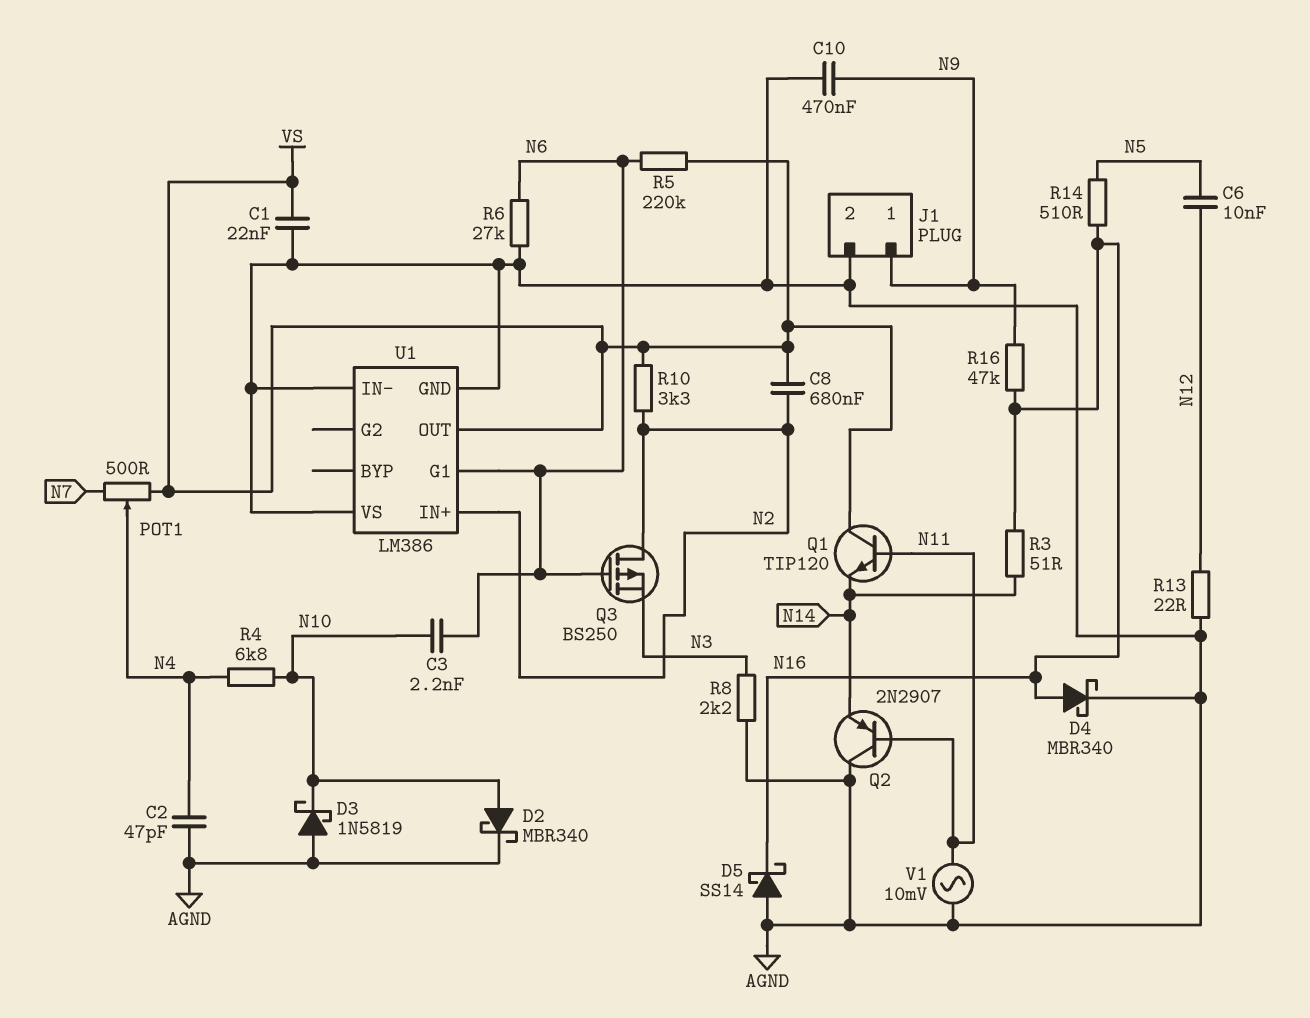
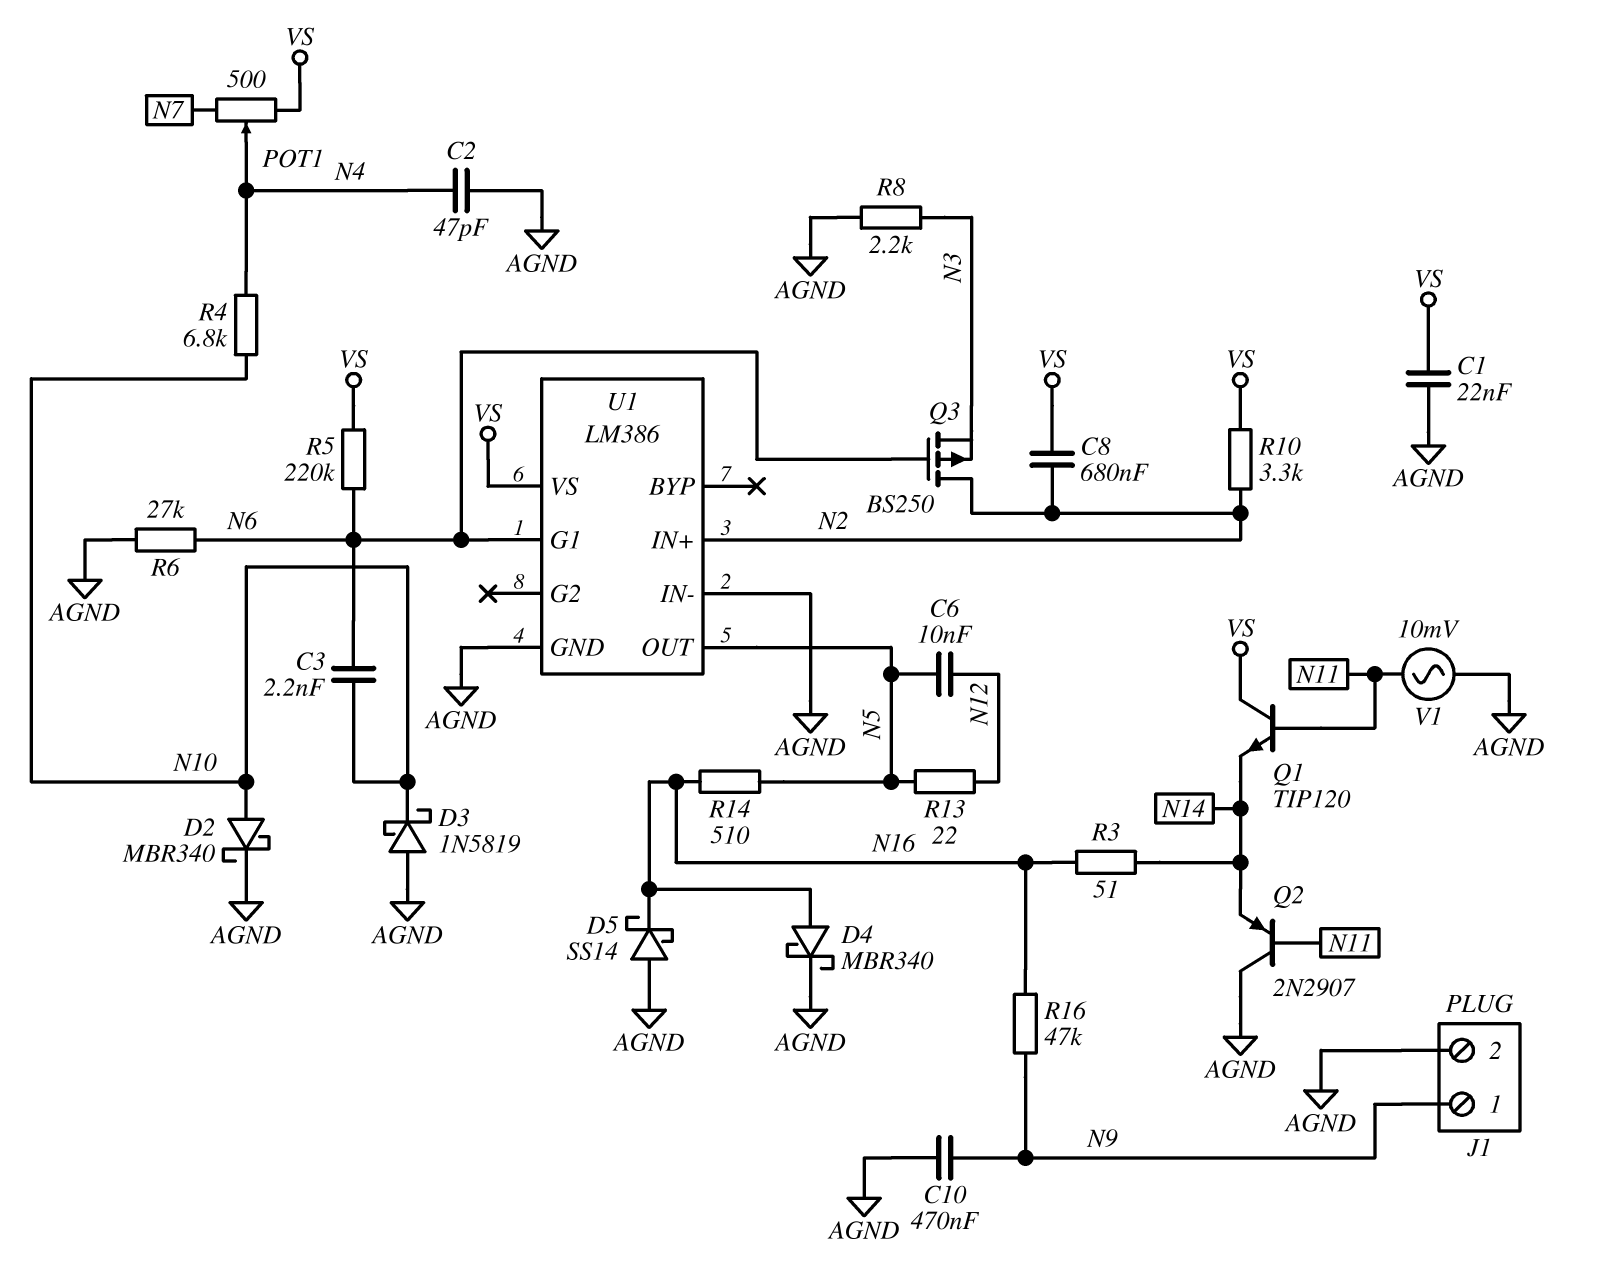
R13: 22 (AGND, N12) -> 22 (N5, N12)
U1 pin OUT: VS -> N5
U1 pin VS: AGND -> VS

